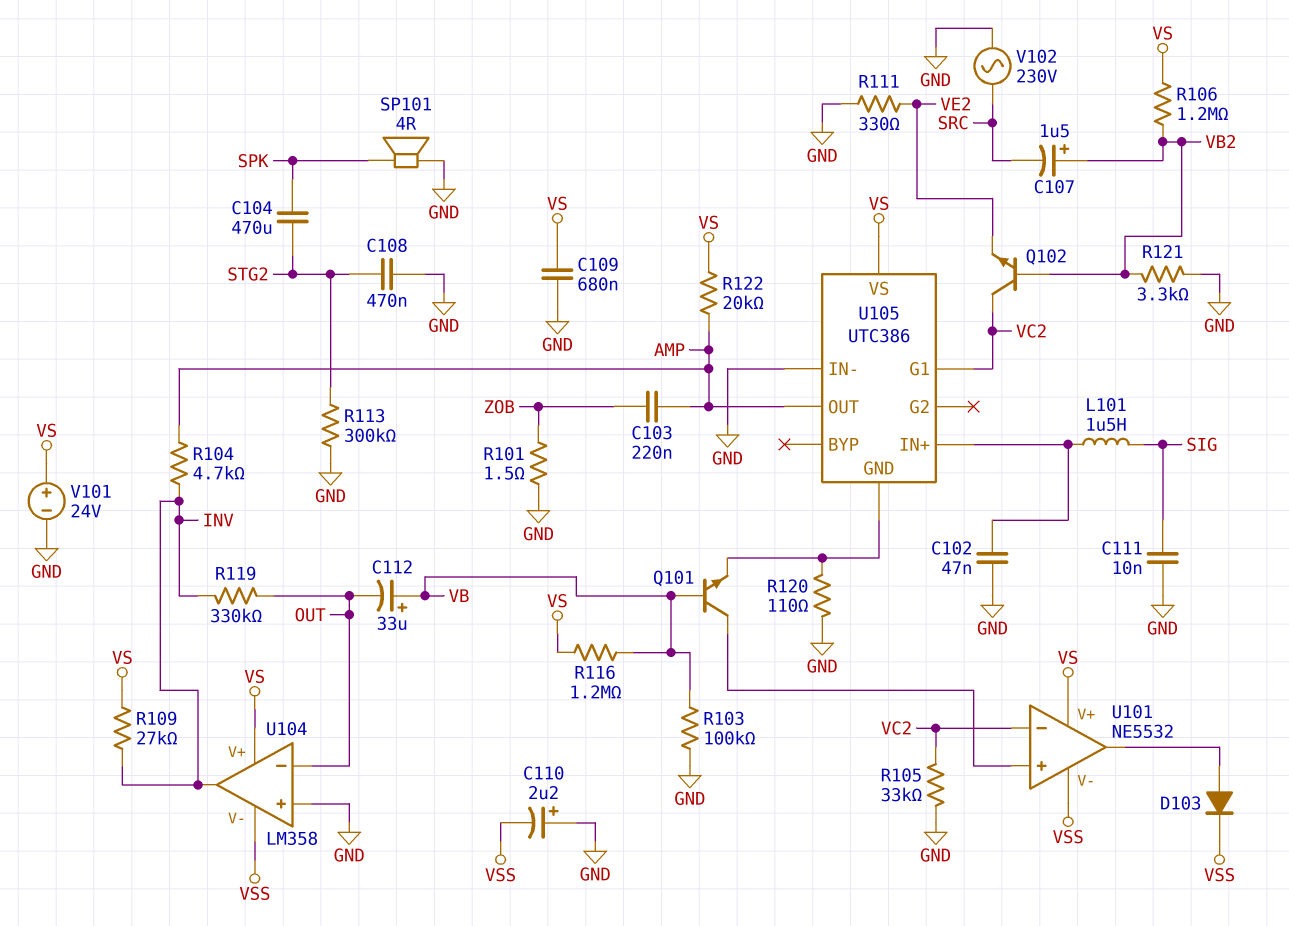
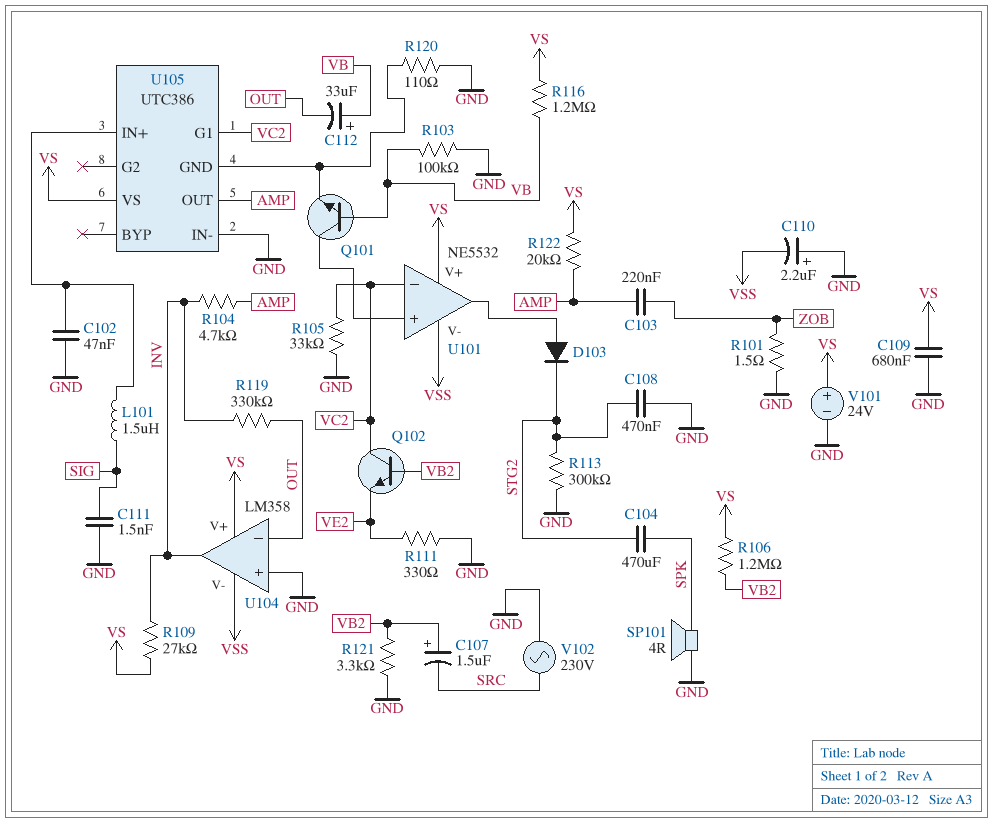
C111: 10nF (GND, SIG) -> 1.5nF (GND, SIG)
D103: diode (A U101/out, K VSS) -> diode (A U101/out, K STG2)

